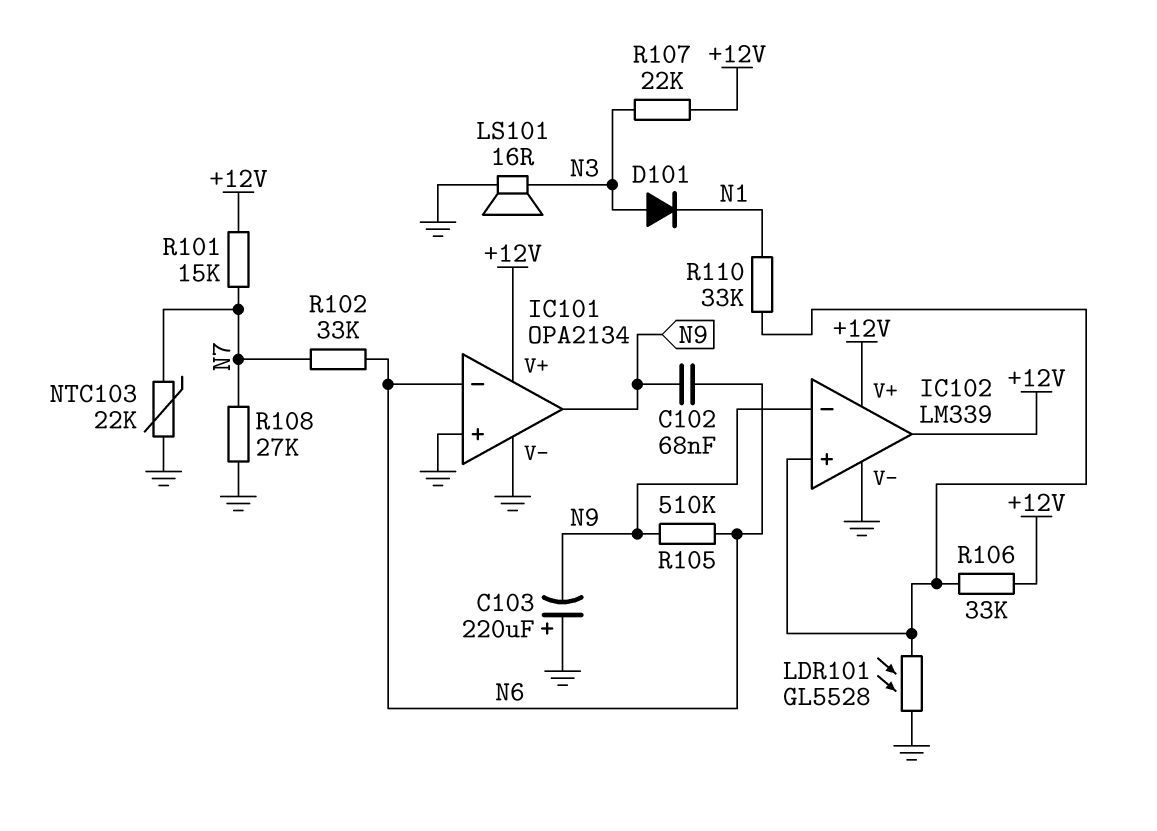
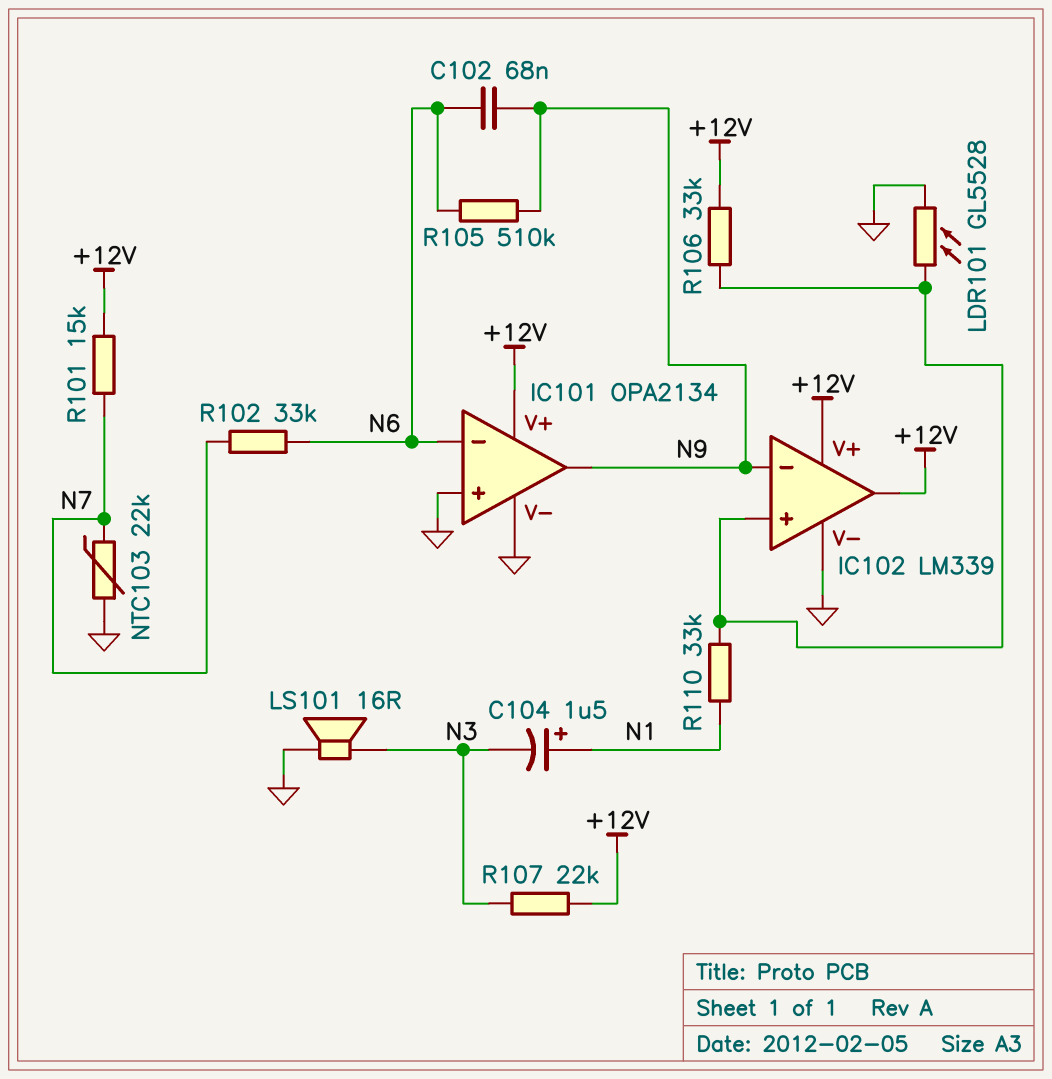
C103: 220uF (plus GND, minus N9) -> none
C104: none -> 1.5uF (plus N1, minus N3)
D101: diode (A N3, K N1) -> none
R108: 27k (GND, N7) -> none

